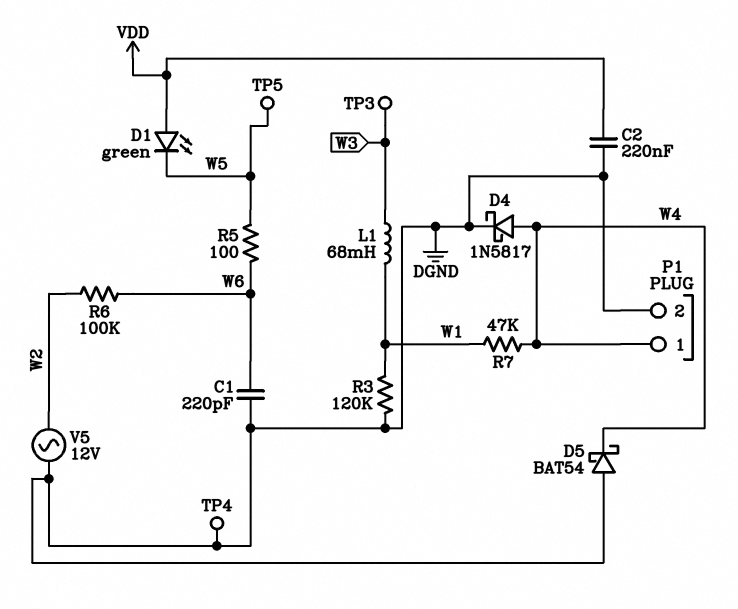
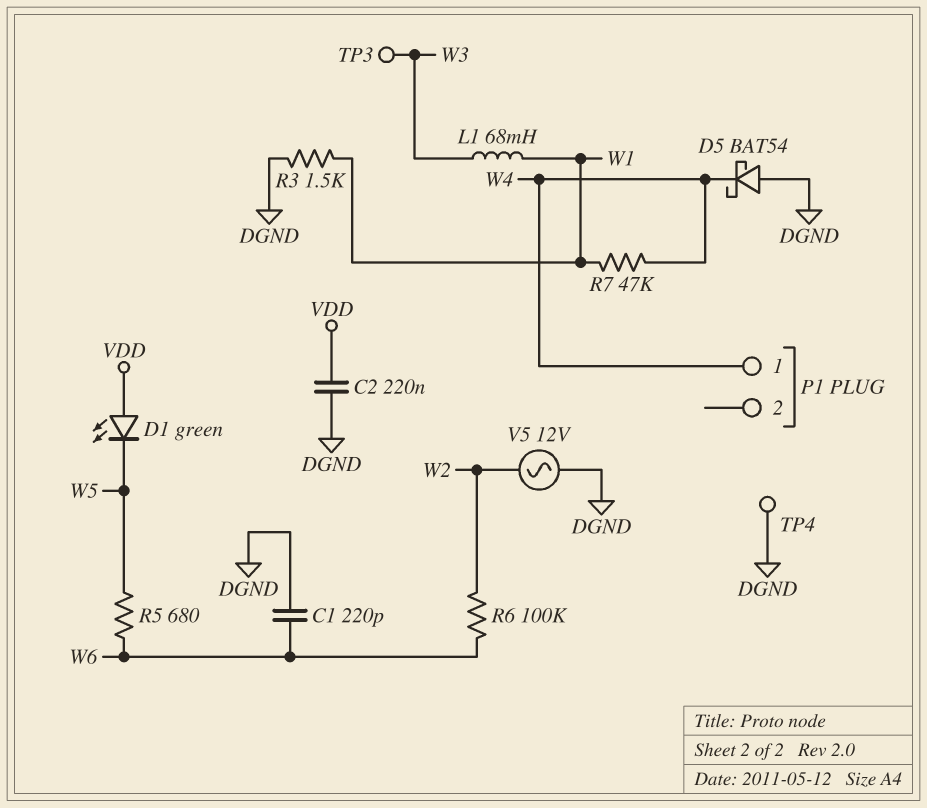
D4: schottky 1N5817 (A W4, K DGND) -> none
P1 pin 2: DGND -> none
R3: 120k (DGND, W1) -> 1.5k (DGND, W1)
R5: 100 (W5, W6) -> 680 (W5, W6)
TP5: test point (W5) -> none

